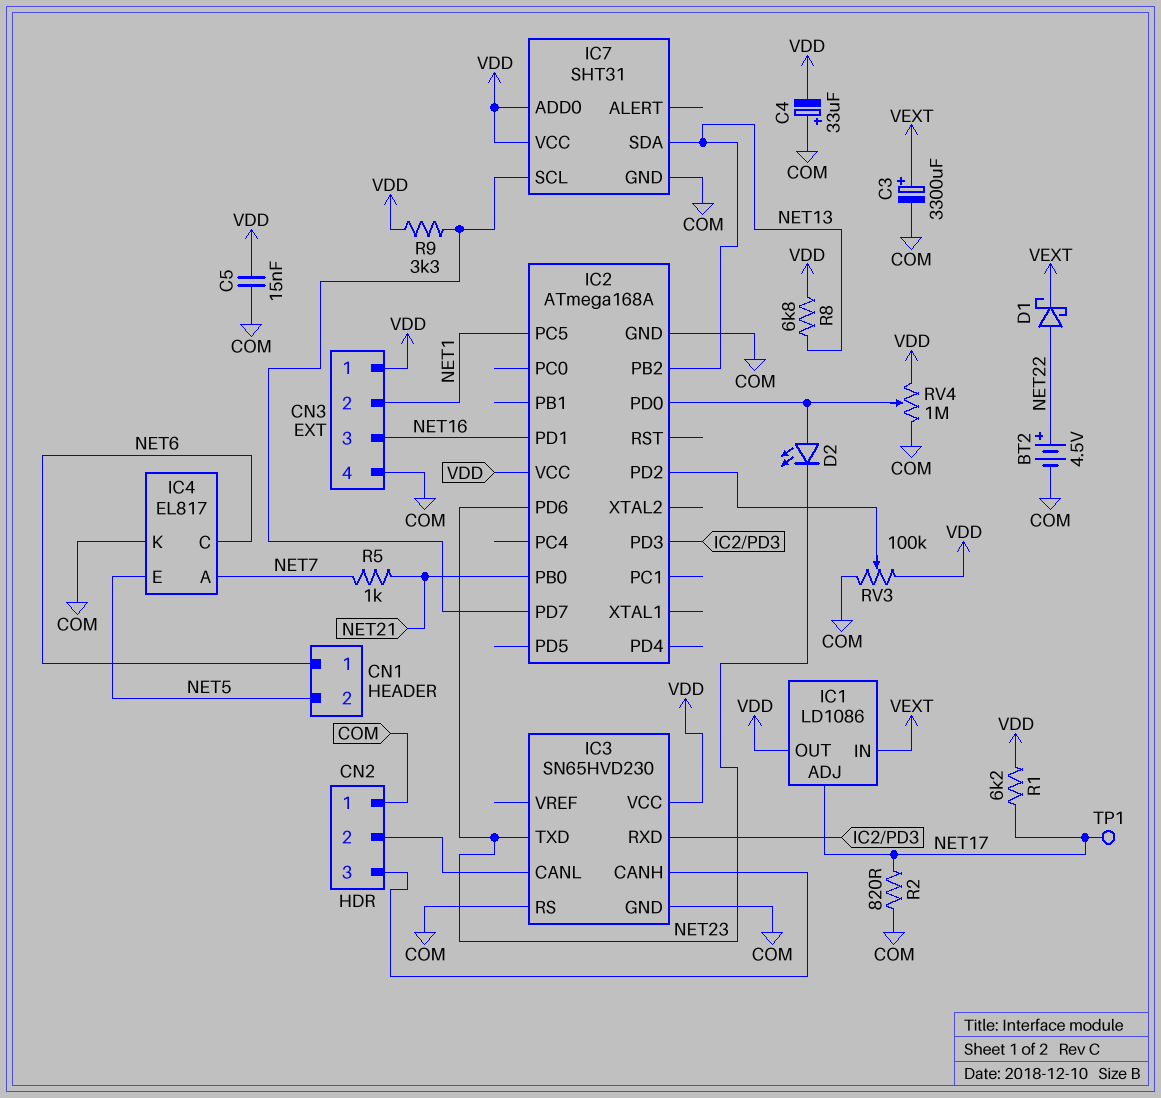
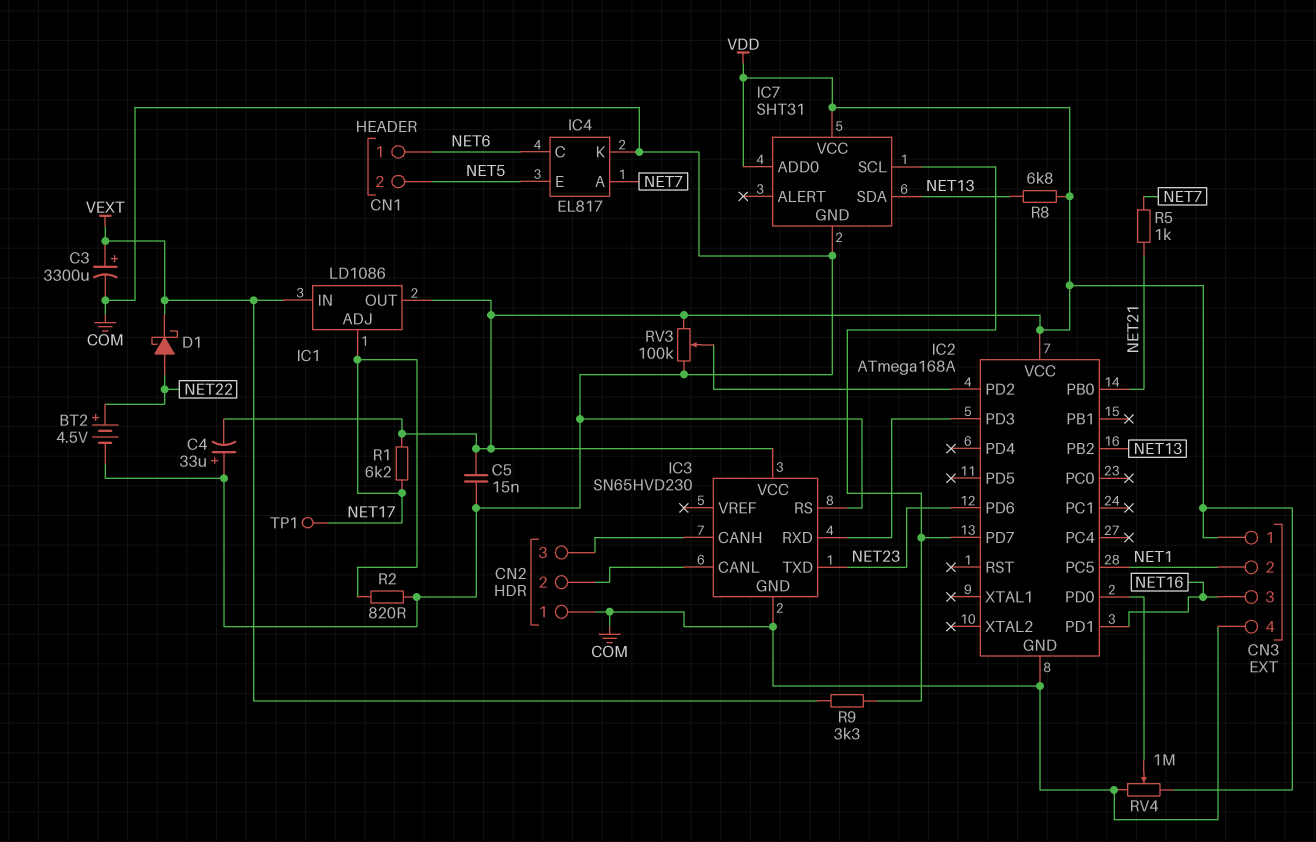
D2: LED (A IC2/PD0, K NET23) -> none
R9: 3.3k (IC2/PD7, VDD) -> 3.3k (IC2/PD7, VEXT)

